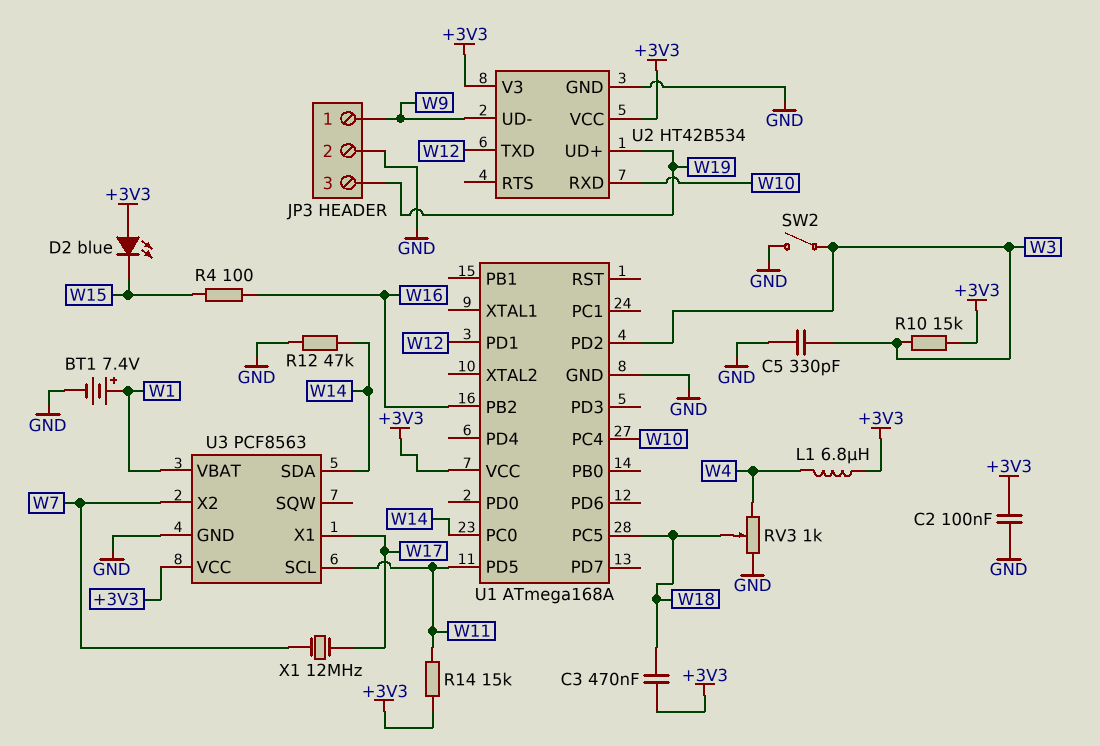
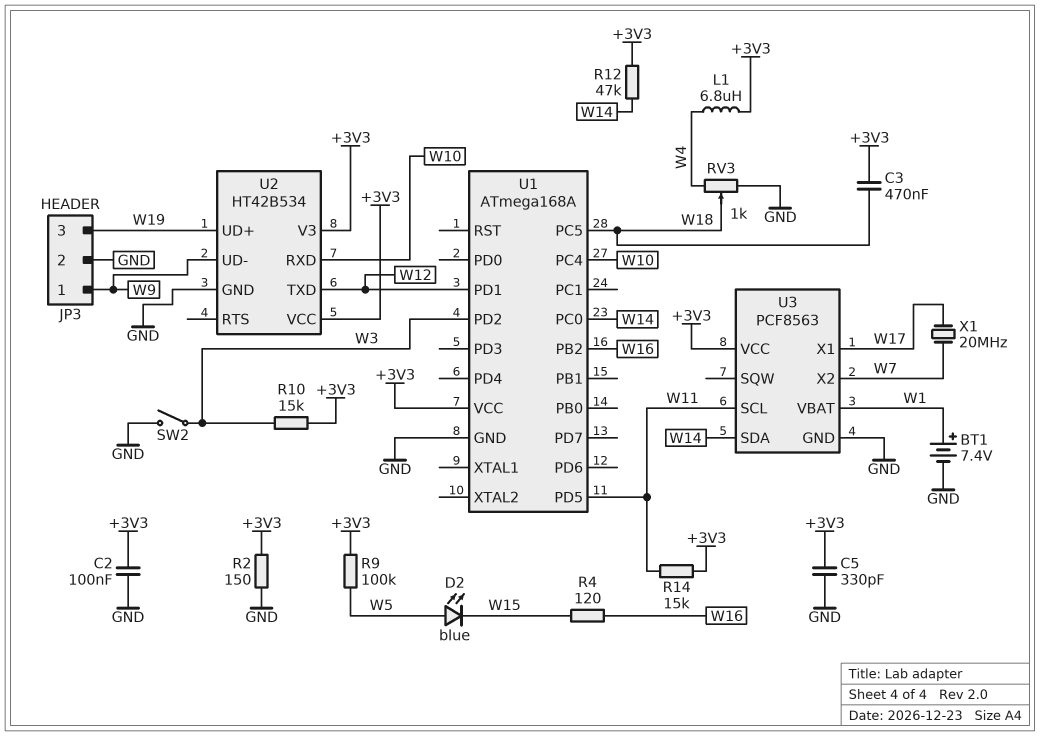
C5: 330pF (GND, W3) -> 330pF (+3V3, GND)
D2: LED blue (A +3V3, K W15) -> LED blue (A W5, K W15)
R2: none -> 150 (+3V3, GND)
R4: 100 (W15, W16) -> 120 (W15, W16)
R9: none -> 100k (+3V3, W5)
R12: 47k (GND, W14) -> 47k (+3V3, W14)
X1: 12MHz (W7, W17) -> 20MHz (W7, W17)

